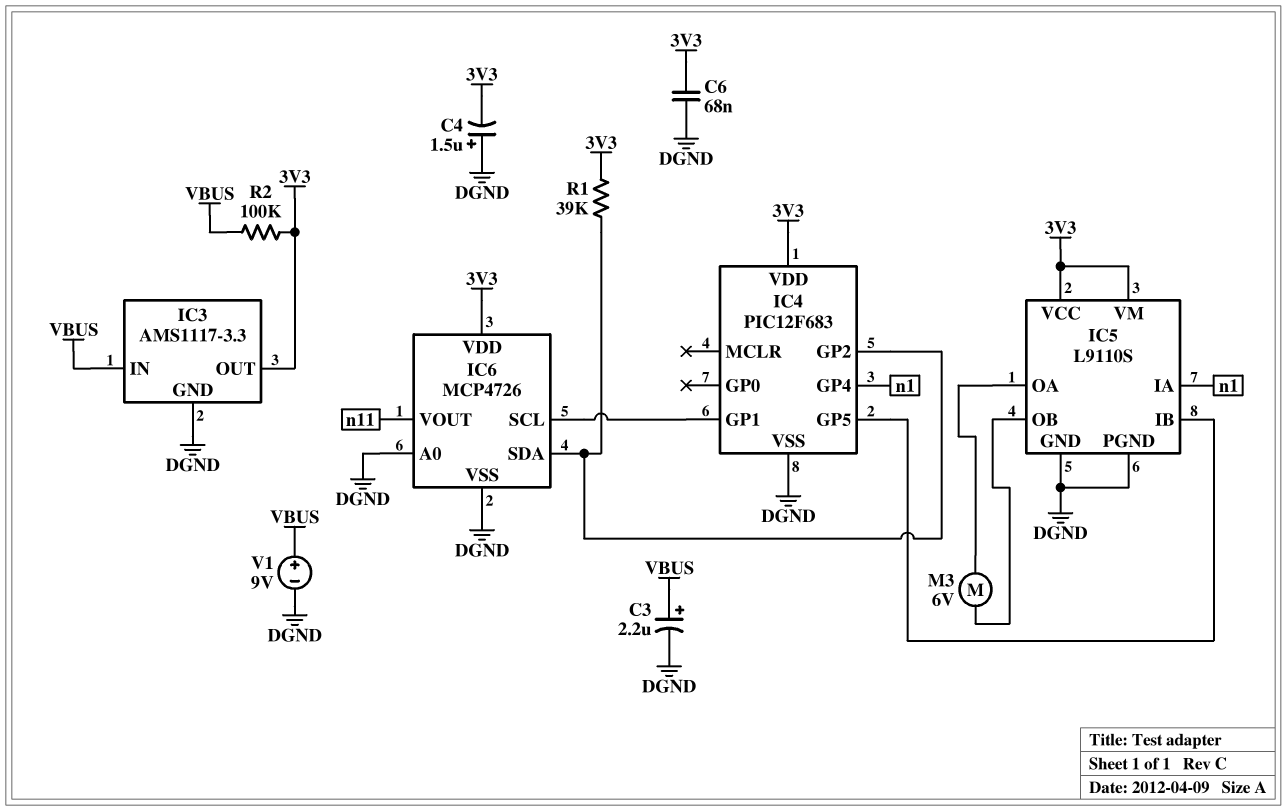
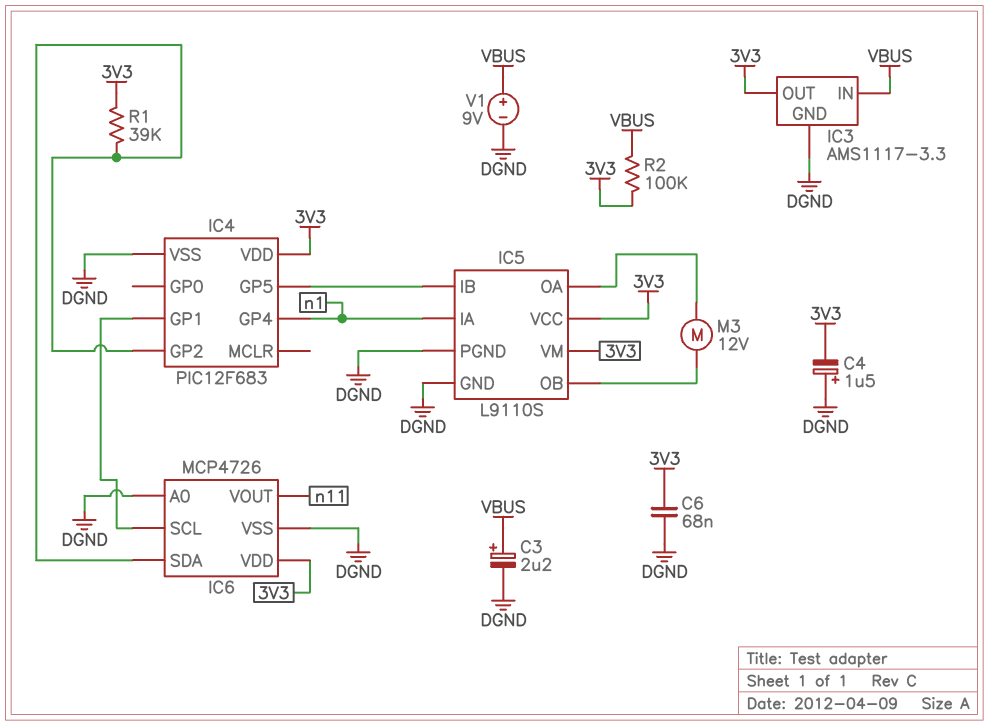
M3: motor 6V (IC5/OA, IC5/OB) -> motor 12V (IC5/OA, IC5/OB)

